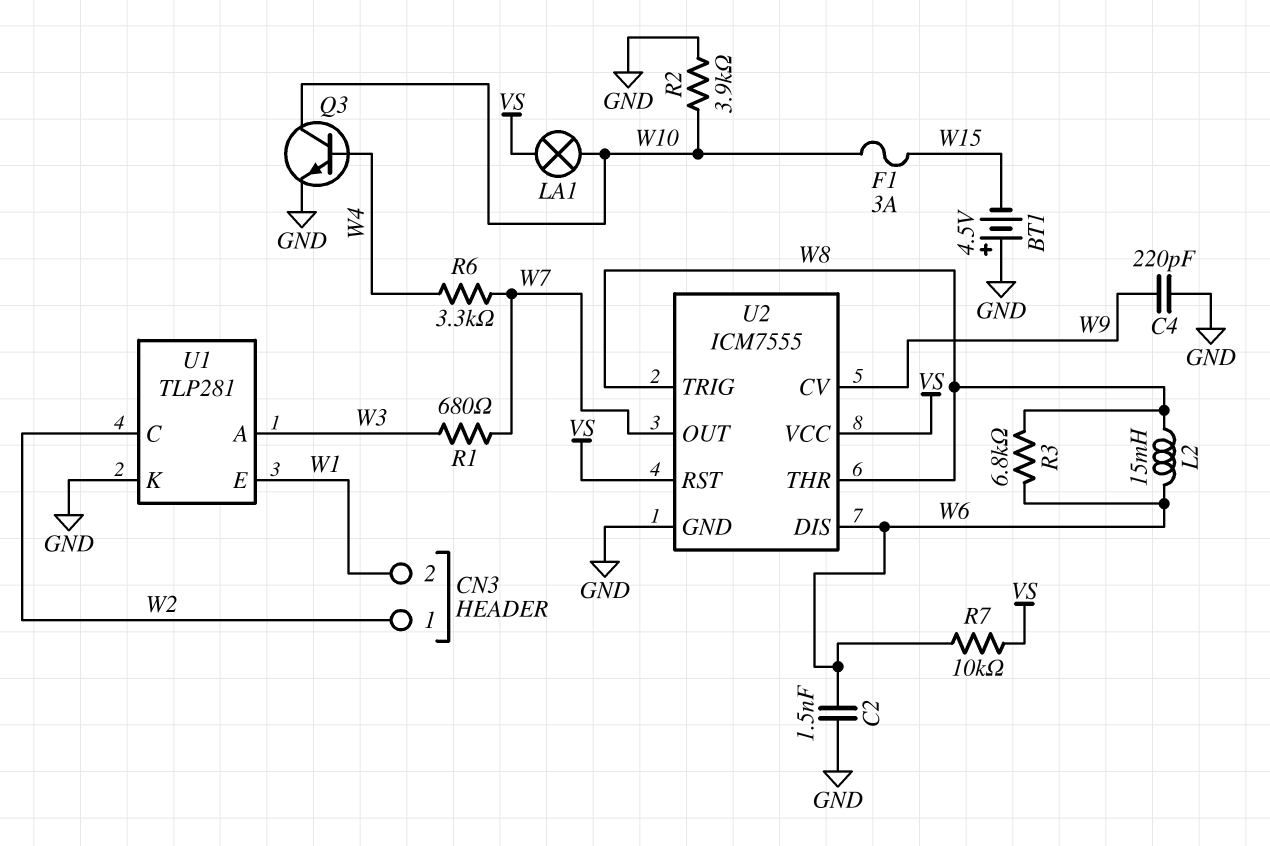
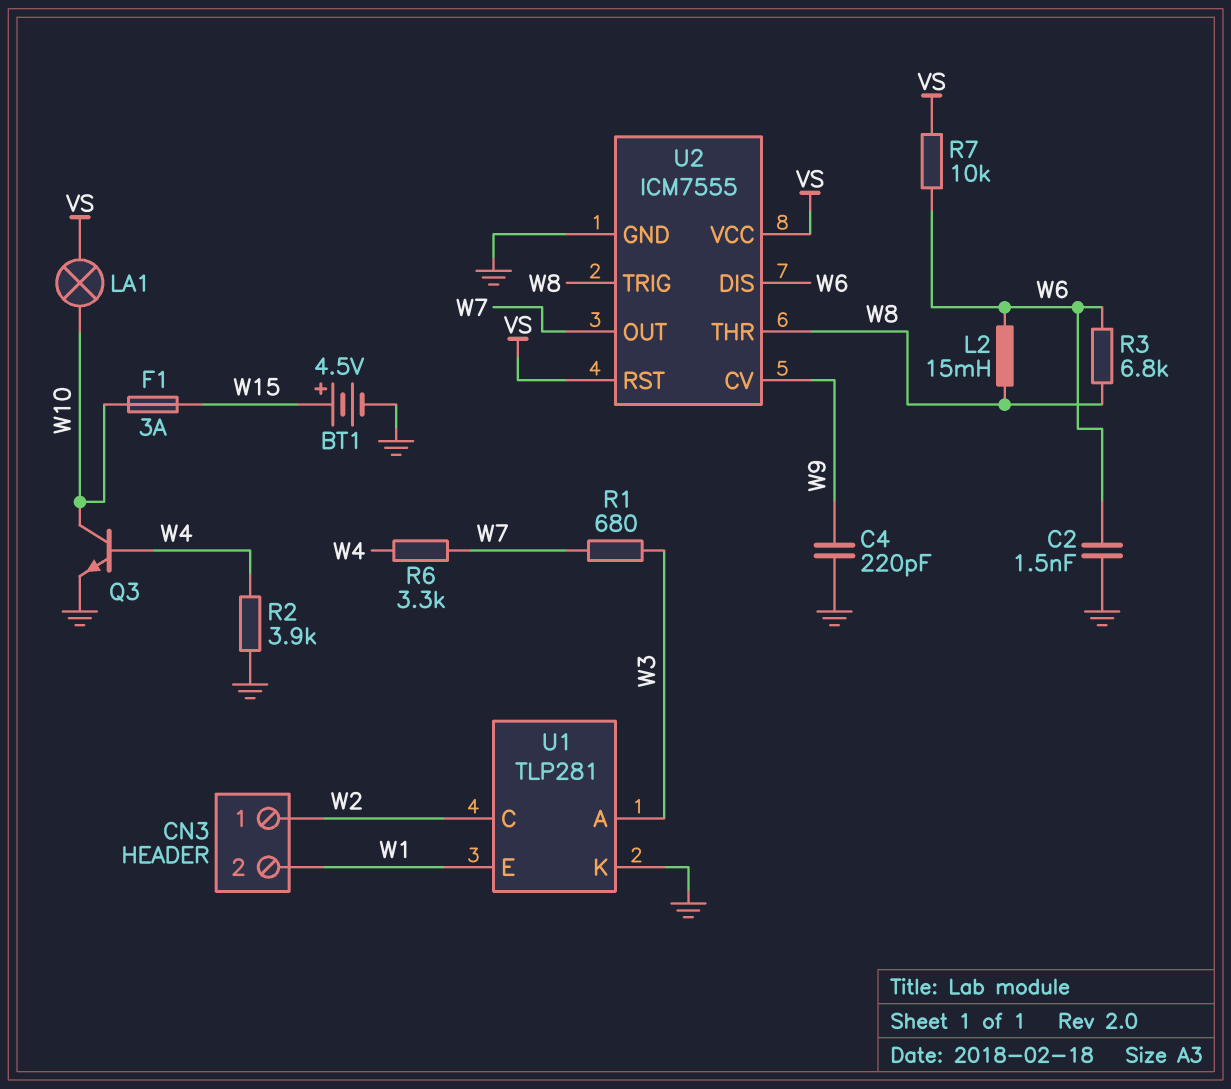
BT1: 4.5V (plus GND, minus W15) -> 4.5V (plus W15, minus GND)
R2: 3.9k (GND, W10) -> 3.9k (GND, W4)

